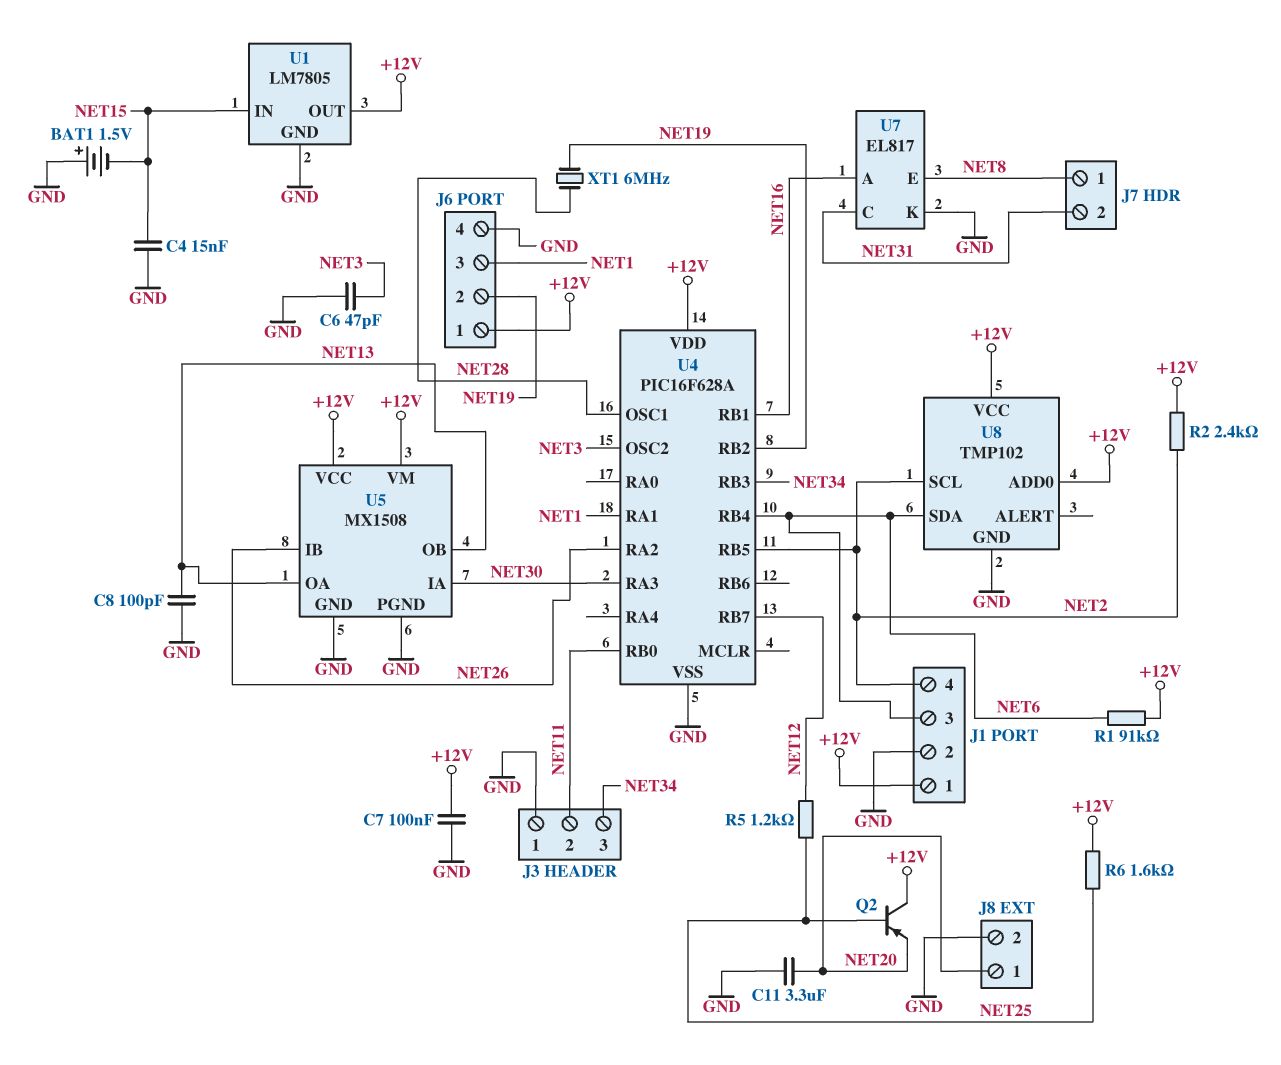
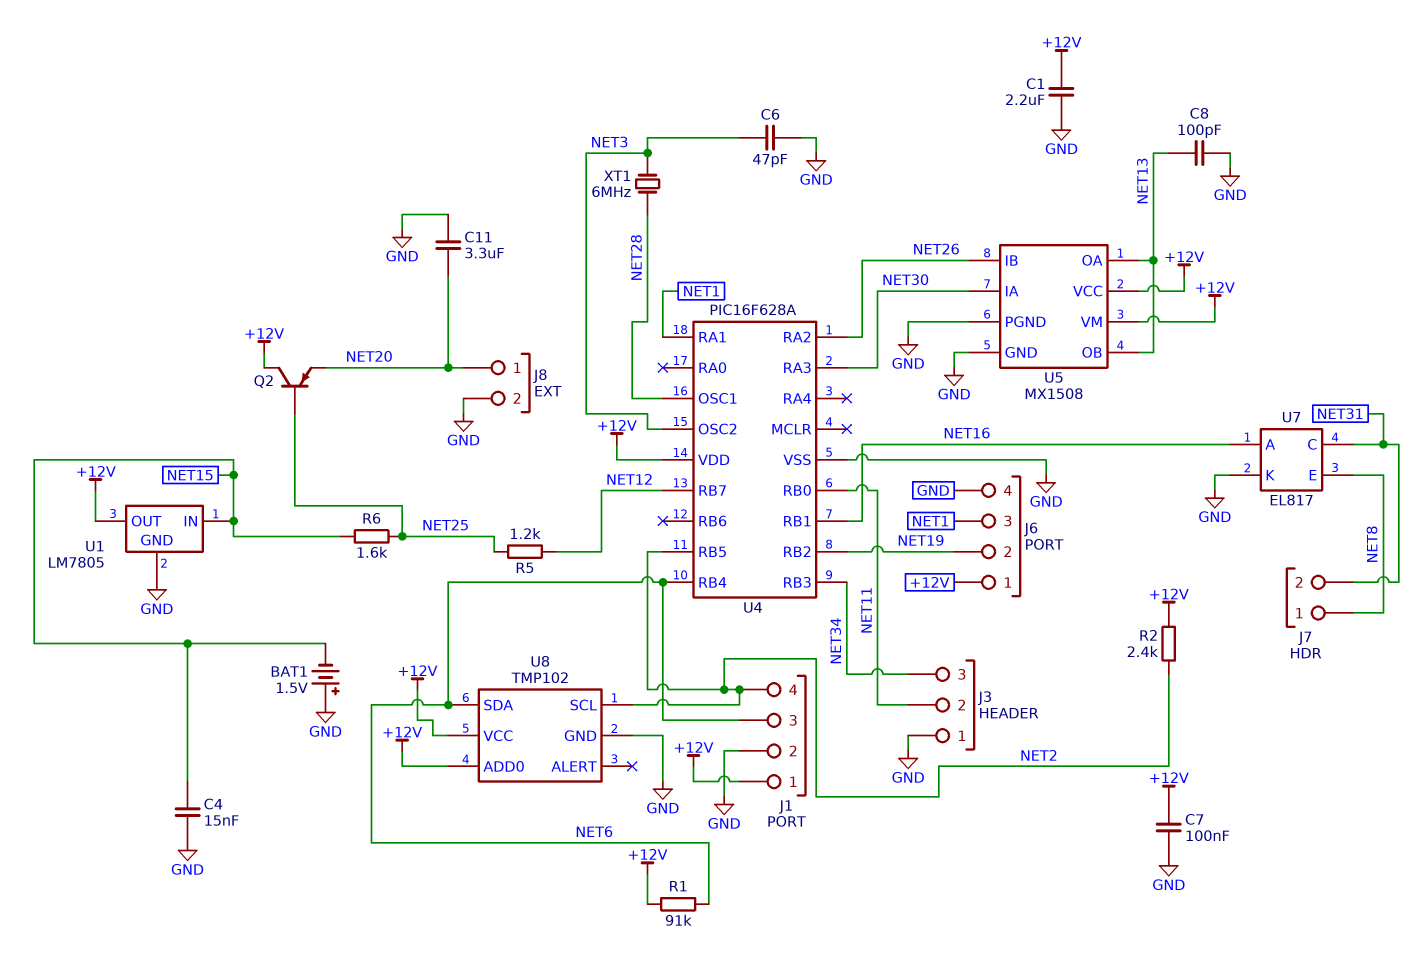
C1: none -> 2.2uF (+12V, GND)
R6: 1.6k (+12V, NET25) -> 1.6k (NET15, NET25)
XT1: 6MHz (NET19, NET28) -> 6MHz (NET3, NET28)

